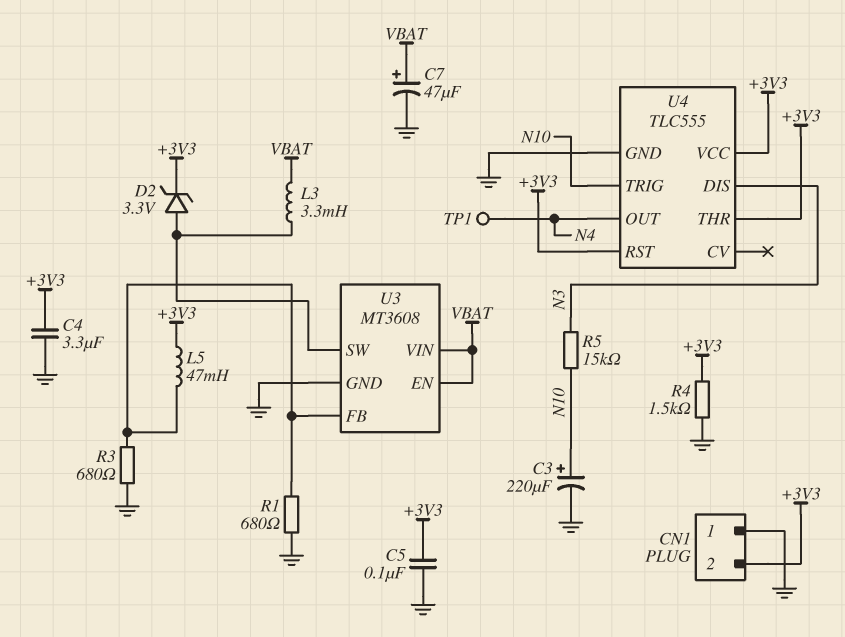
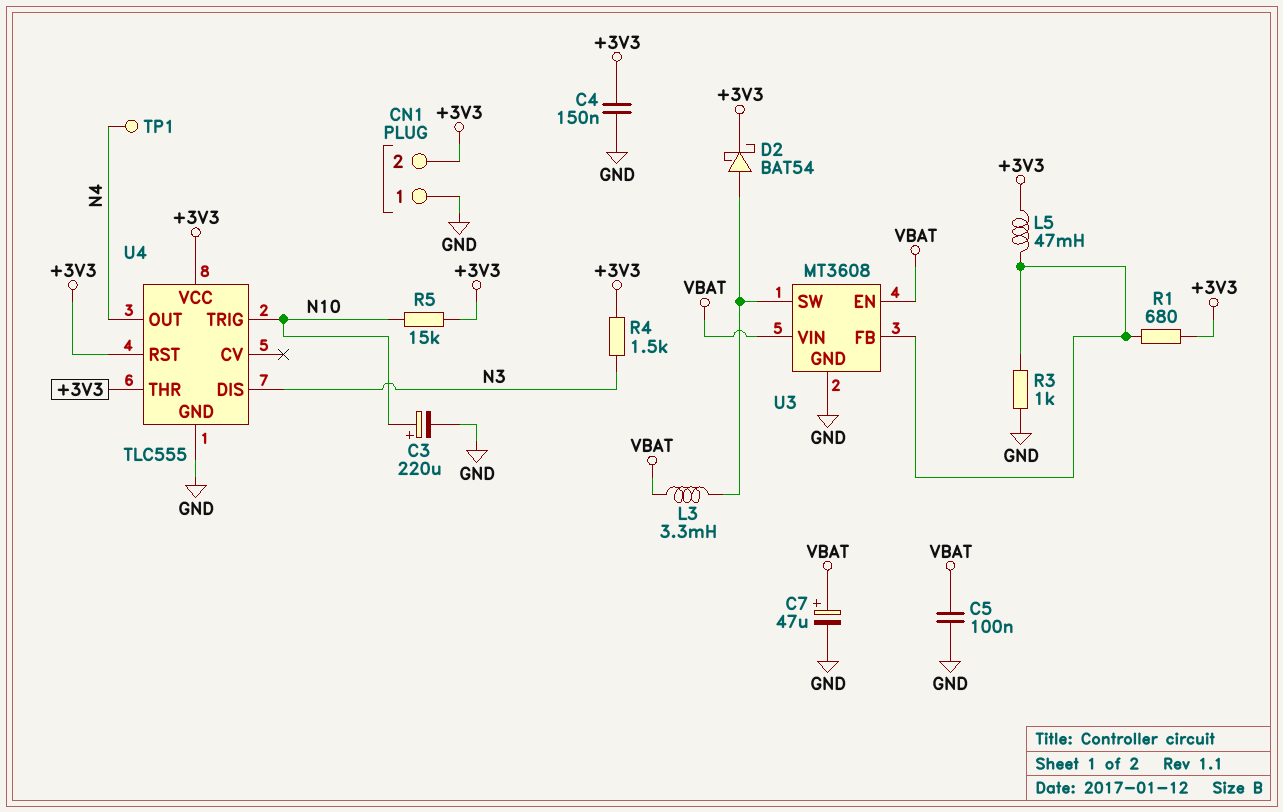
C4: 3.3uF (+3V3, GND) -> 150nF (+3V3, GND)
C5: 100nF (+3V3, GND) -> 100nF (GND, VBAT)
D2: zener 3.3V (A U3/SW, K +3V3) -> schottky BAT54 (A U3/SW, K +3V3)
R1: 680 (GND, U3/FB) -> 680 (+3V3, U3/FB)
R3: 680 (GND, U3/FB) -> 1k (GND, U3/FB)
R4: 1.5k (+3V3, GND) -> 1.5k (+3V3, N3)
R5: 15k (N3, N10) -> 15k (+3V3, N10)

